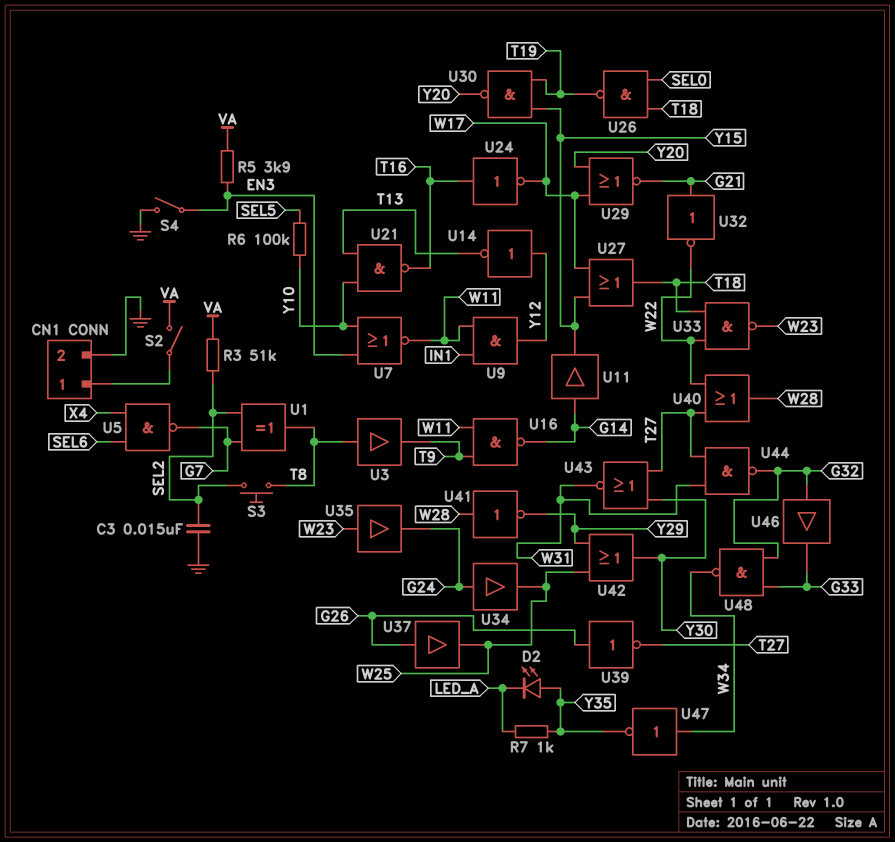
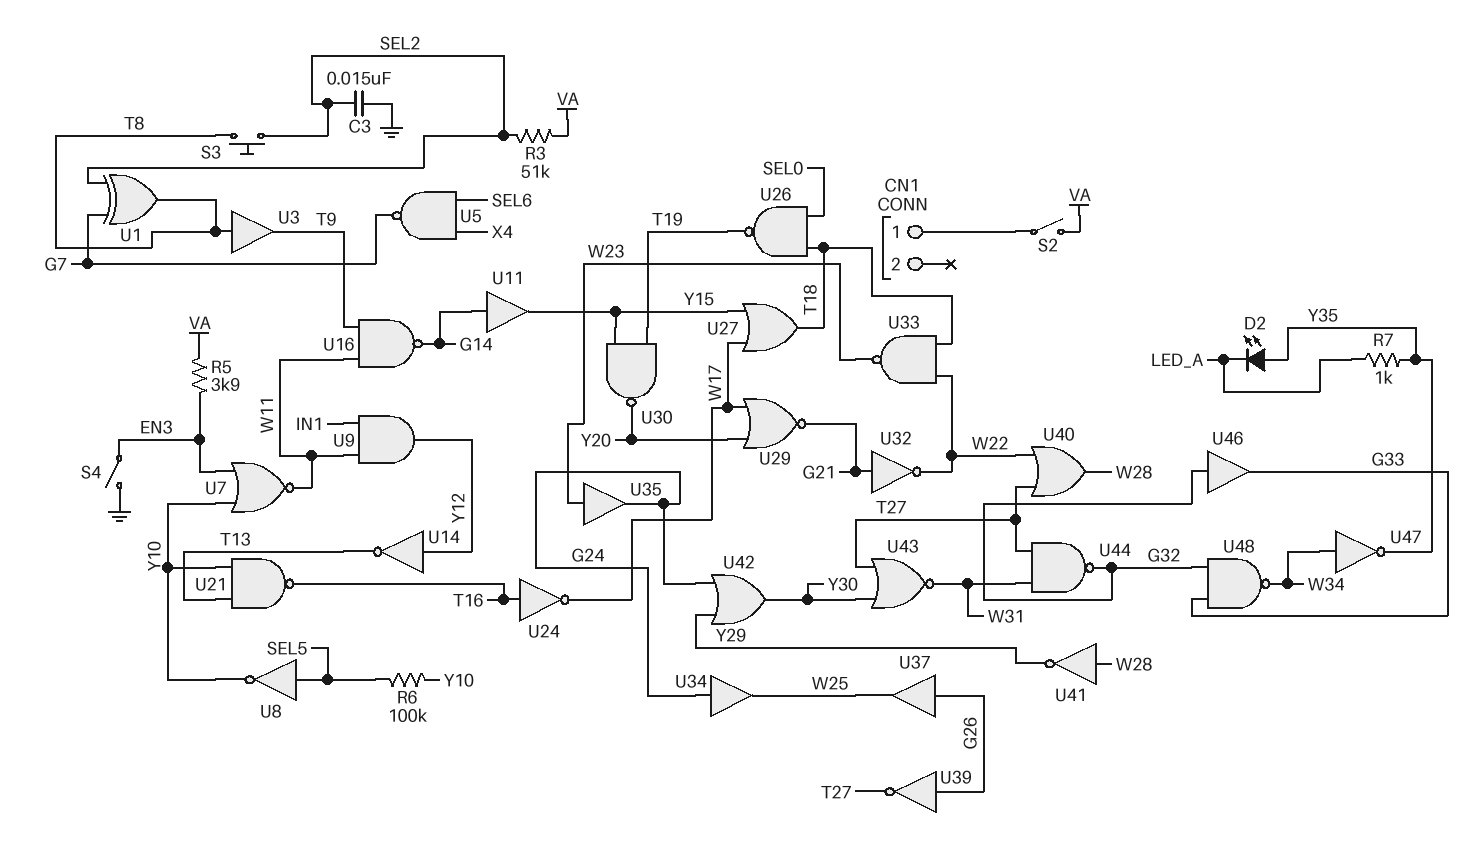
CN1 pin 2: GND -> none
U8: none -> NOT (in SEL5, out Y10)
U42: OR (in W25, in Y29, out Y30) -> OR (in G24, in Y29, out Y30)

